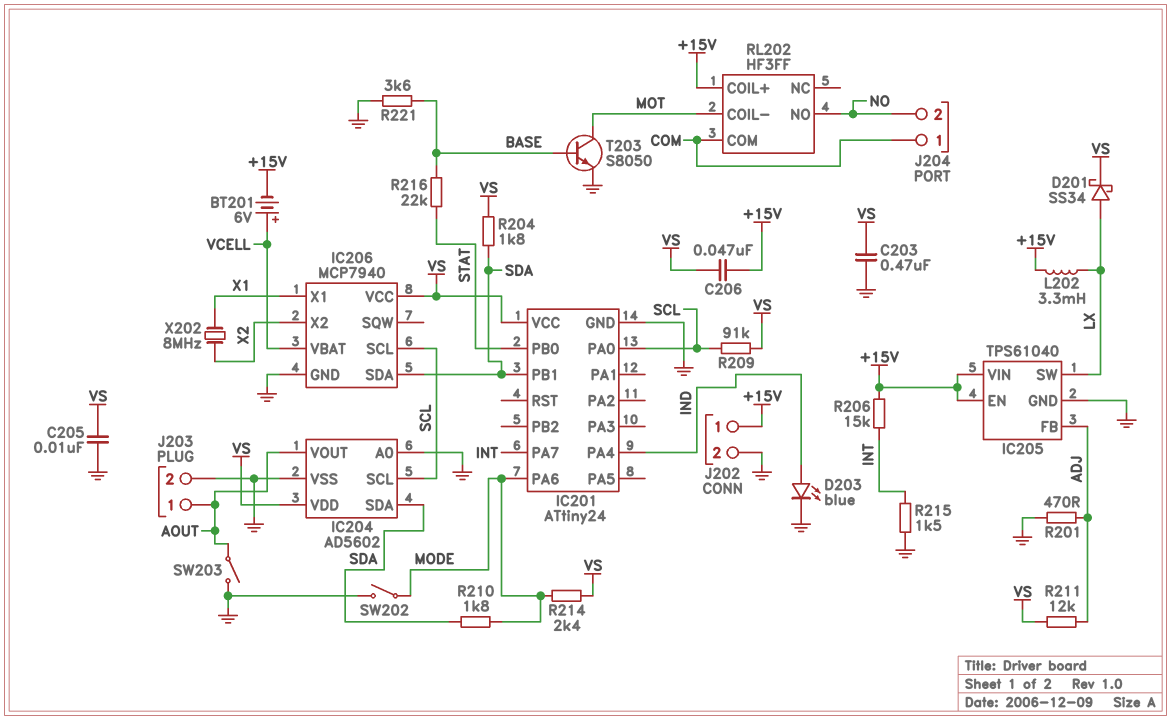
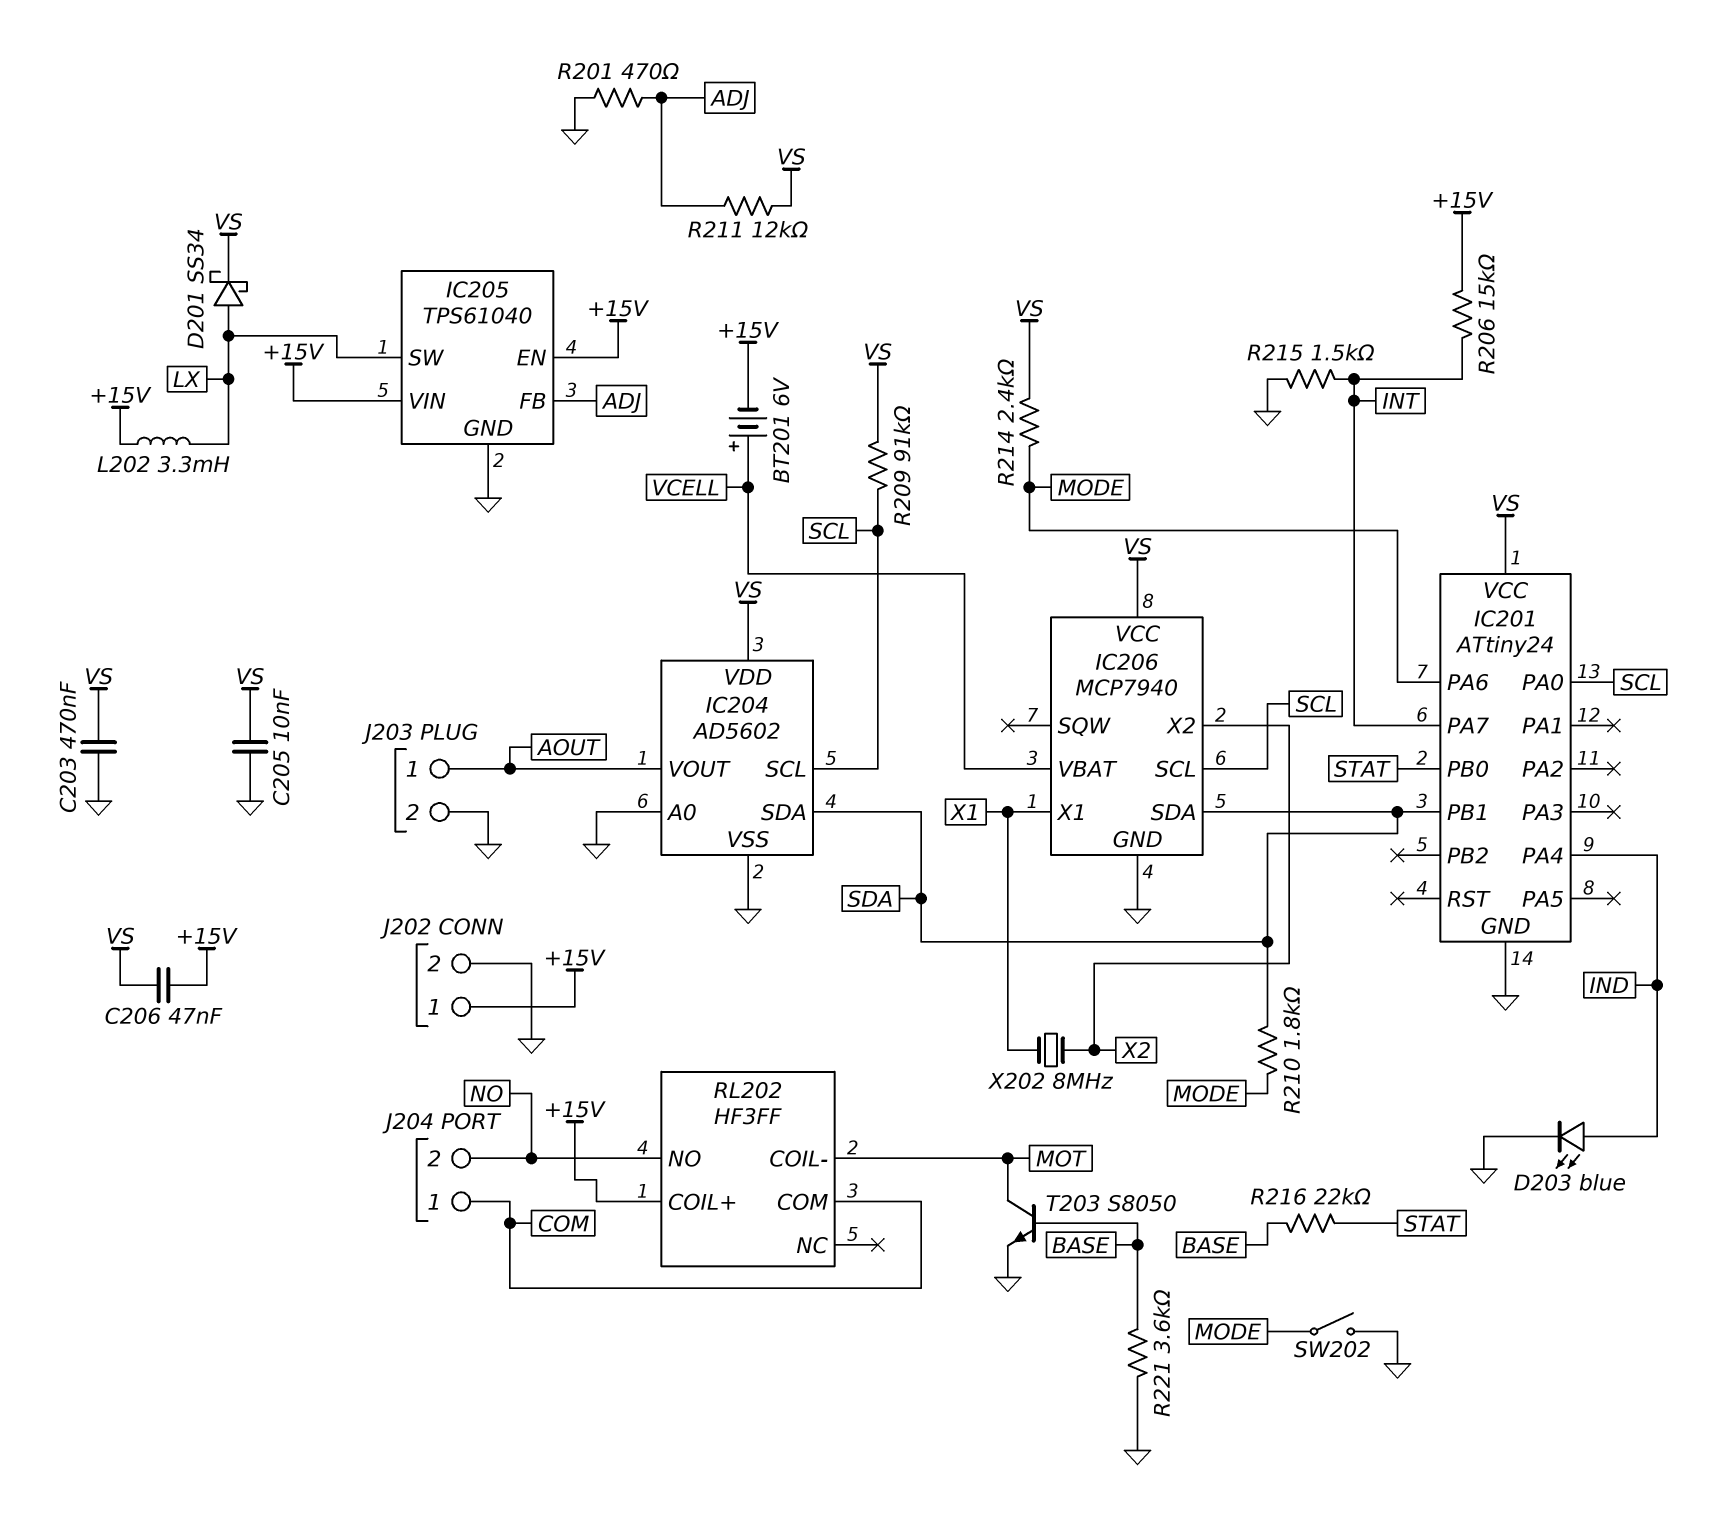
R204: 1.8k (SDA, VS) -> none
SW203: switch (AOUT, GND) -> none

